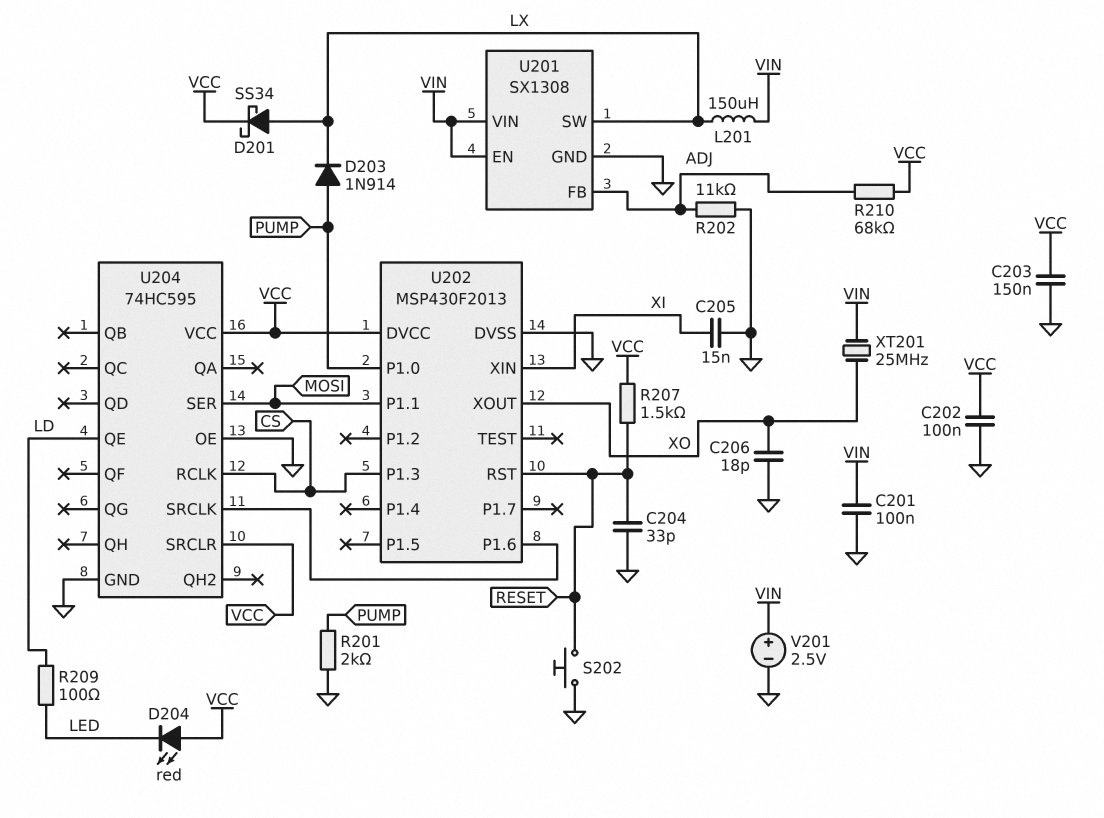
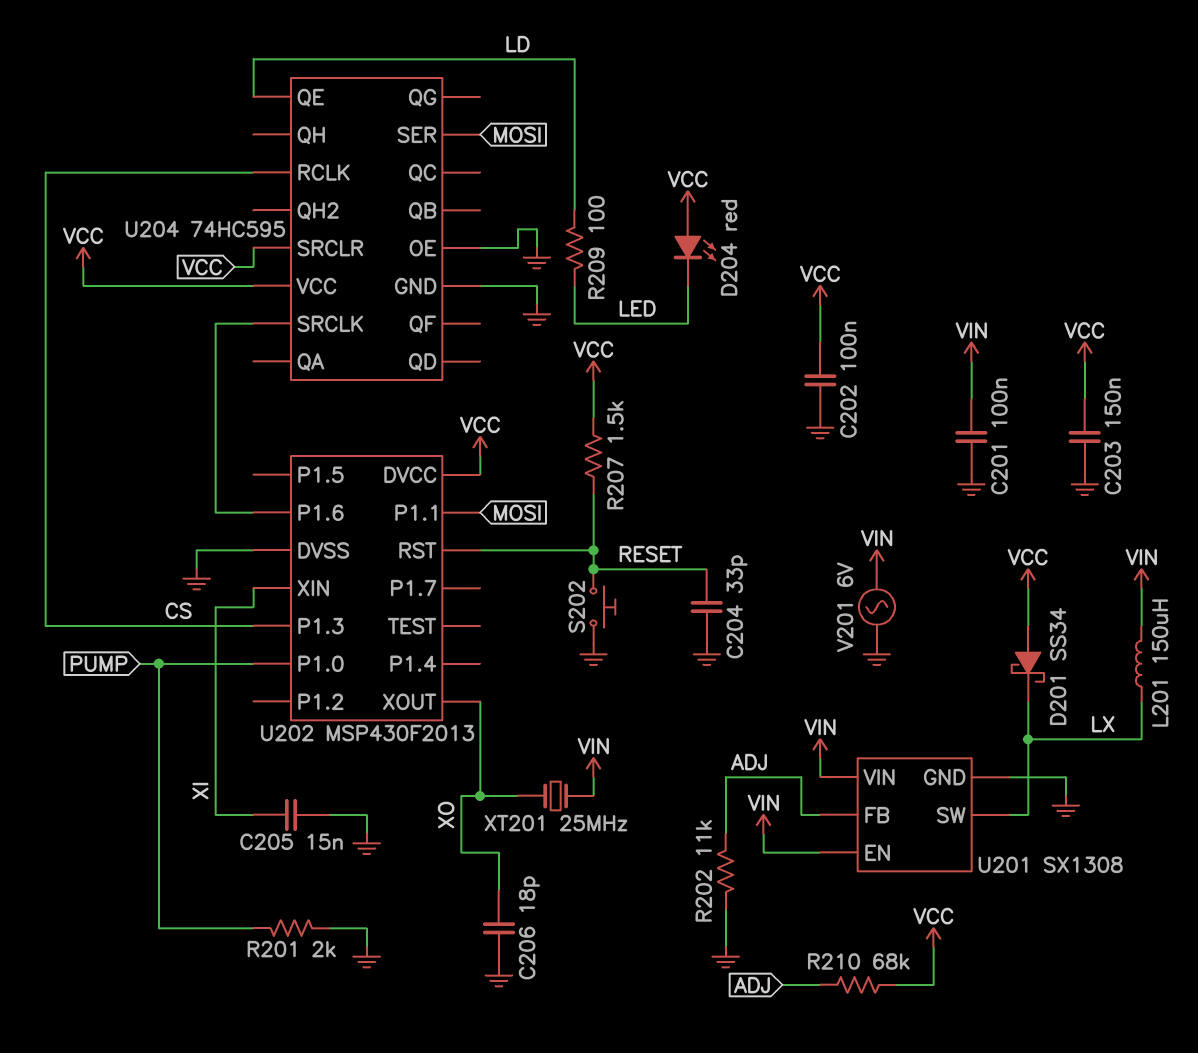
D201: schottky SS34 (A LX, K VCC) -> schottky SS34 (A VCC, K LX)
D203: diode 1N914 (A PUMP, K LX) -> none
V201: 2.5V (plus VIN, minus GND) -> AC 6V (GND, VIN)

